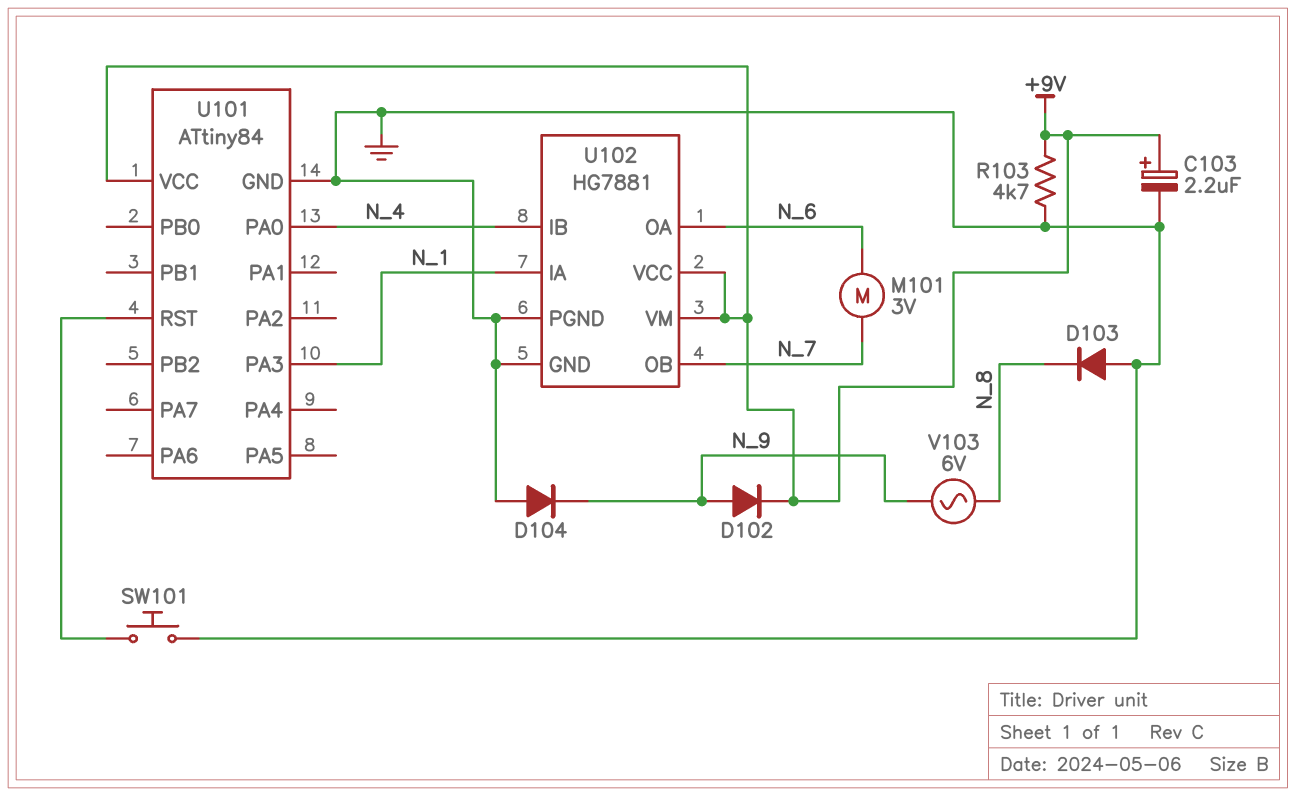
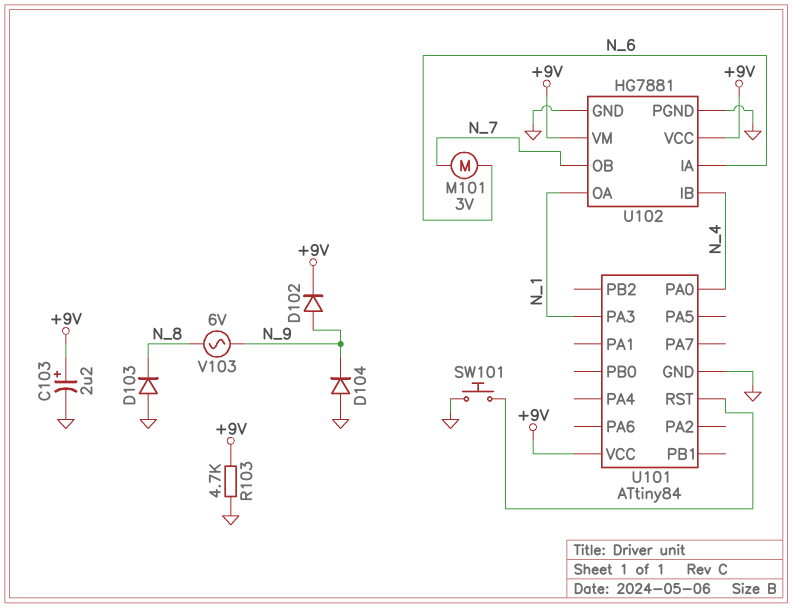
U102 pin IA: N_1 -> N_6
U102 pin OA: N_6 -> N_1

